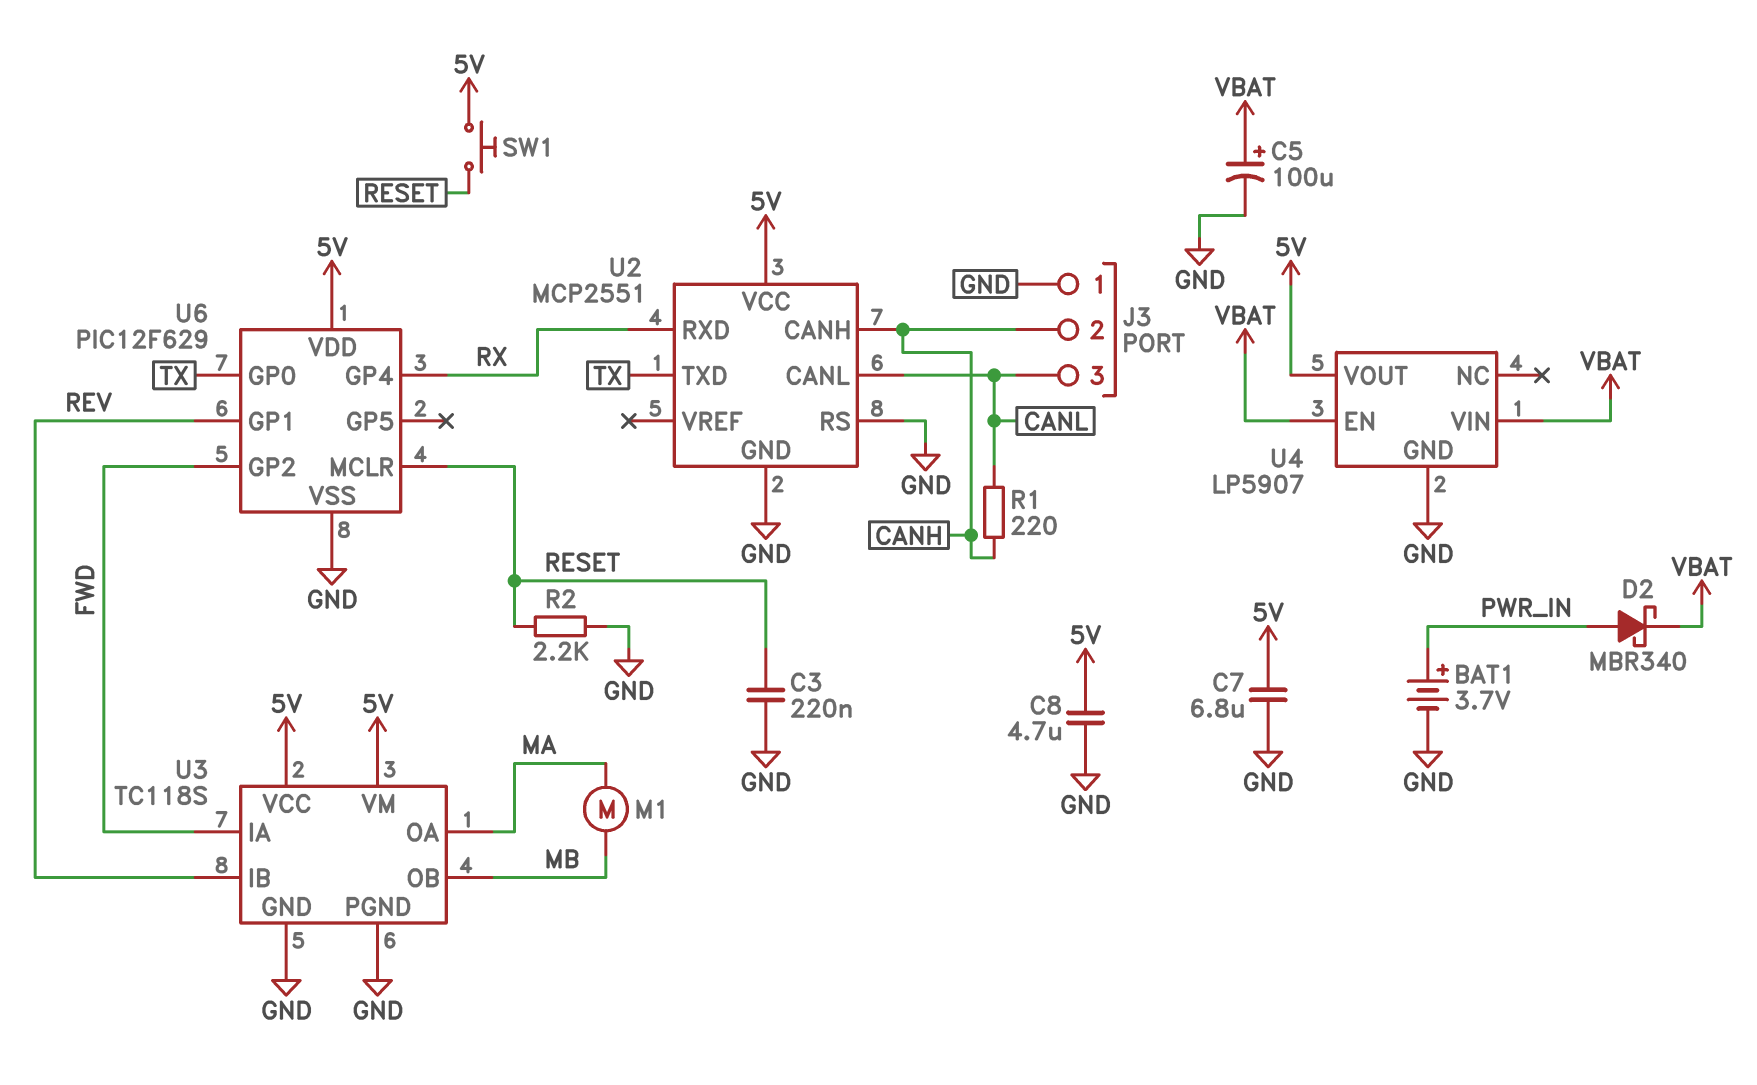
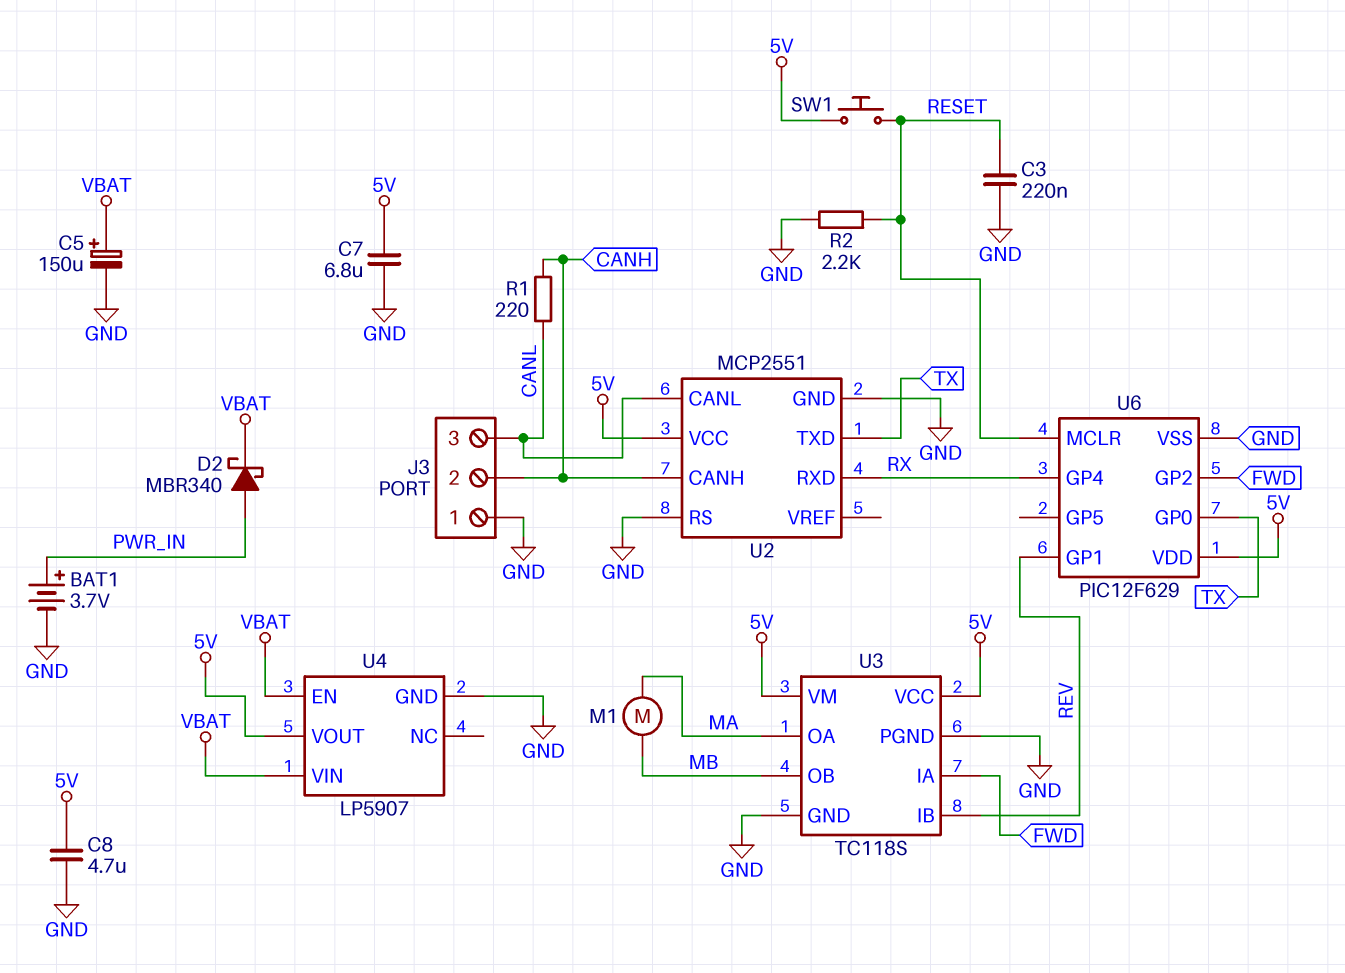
C5: 100uF (plus VBAT, minus GND) -> 150uF (plus VBAT, minus GND)

